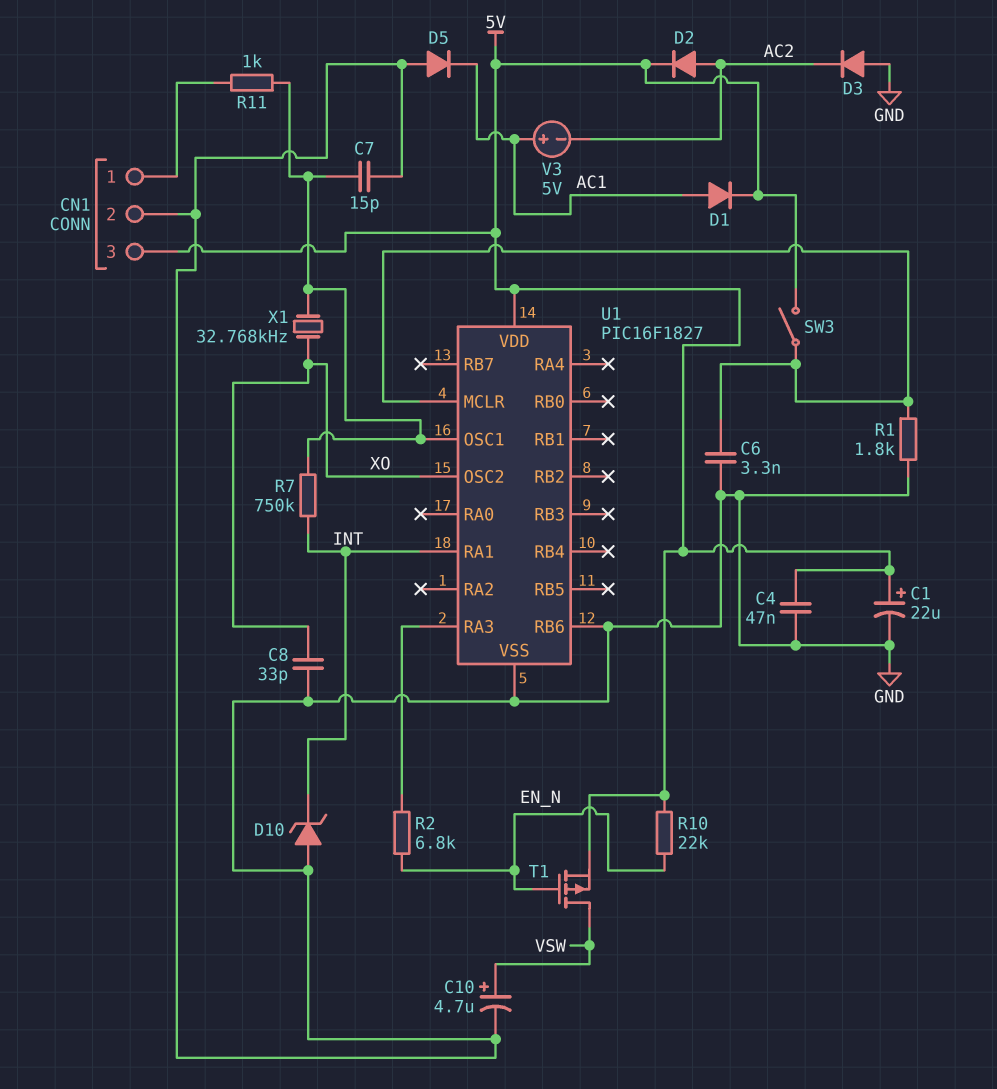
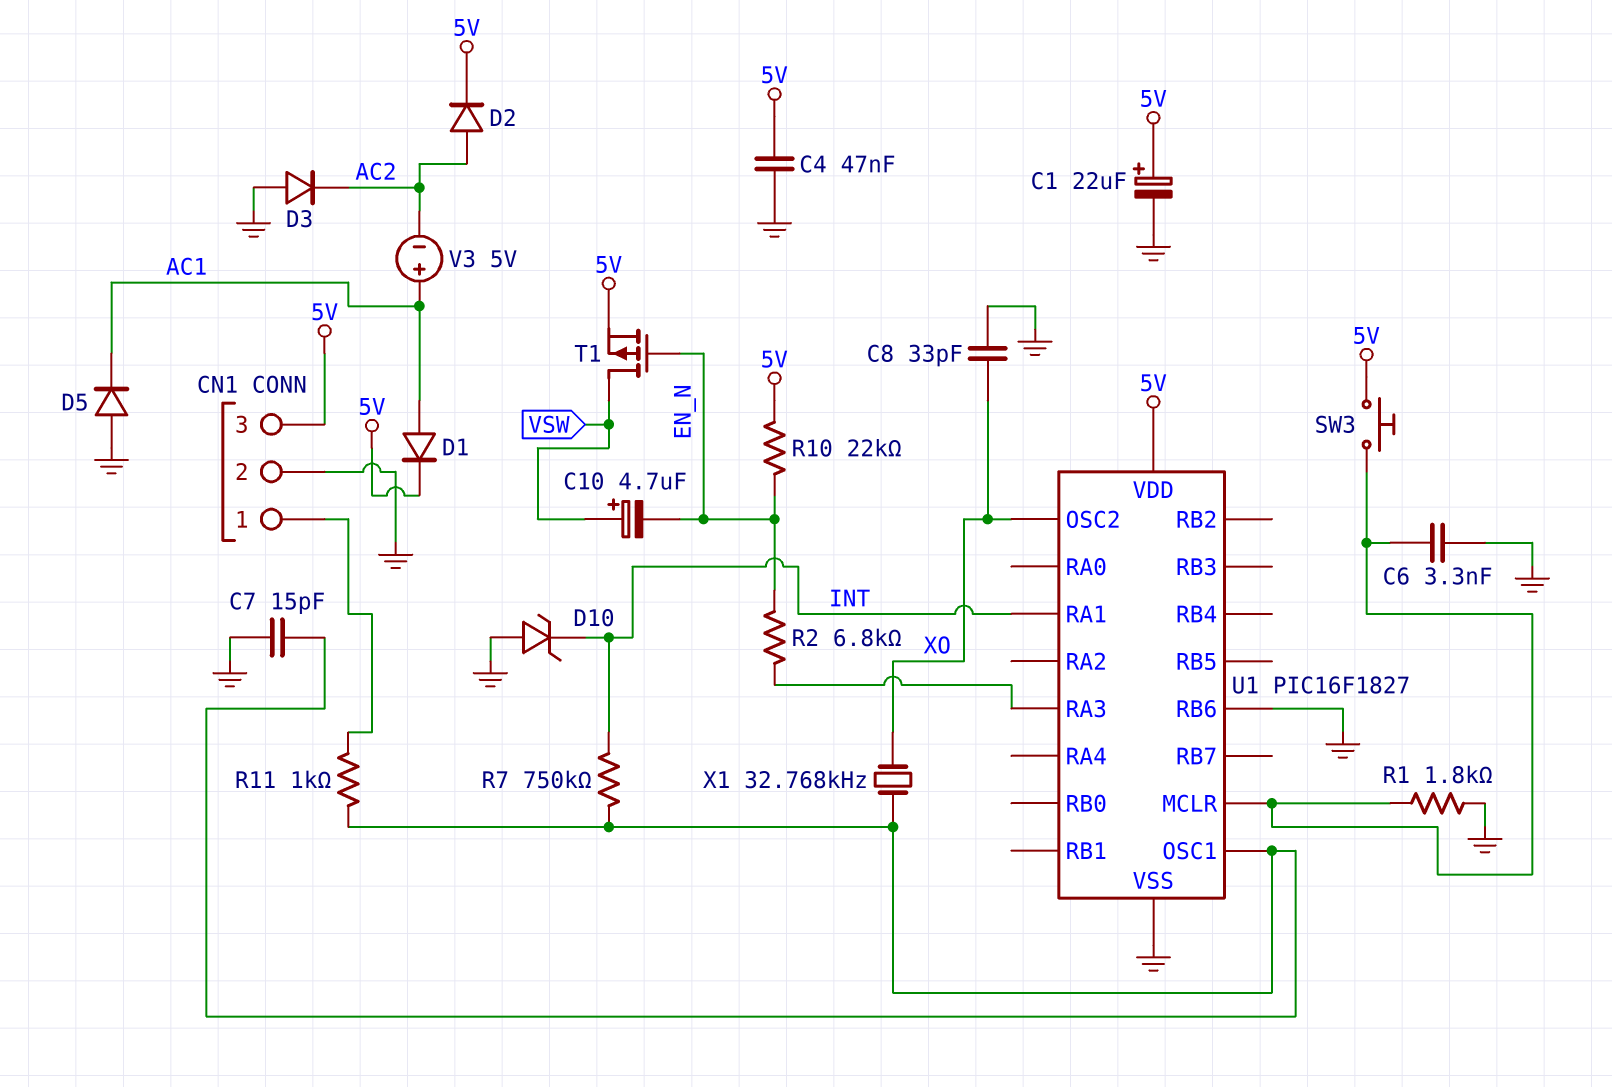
C10: 4.7uF (plus VSW, minus GND) -> 4.7uF (plus VSW, minus EN_N)
SW3: switch (5V, U1/MCLR) -> button (5V, U1/MCLR)

